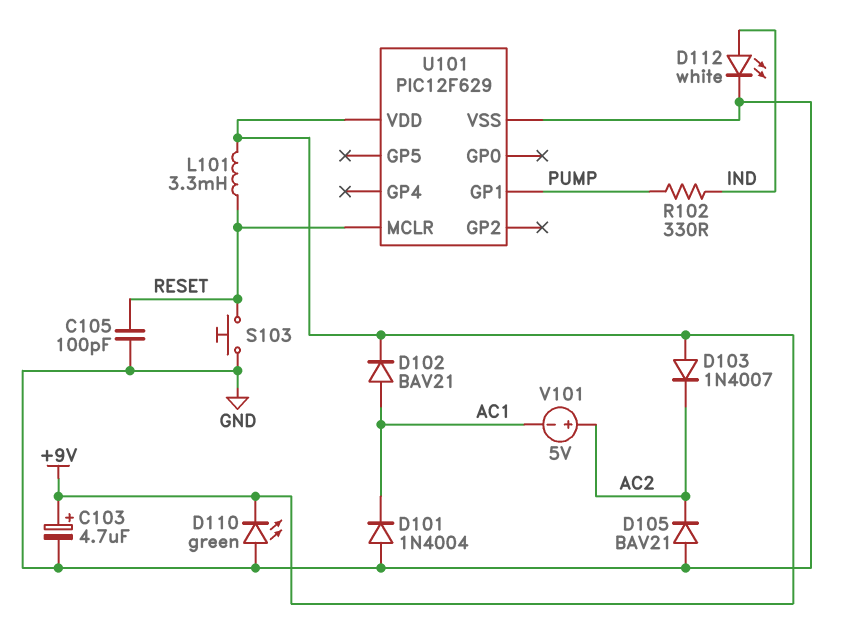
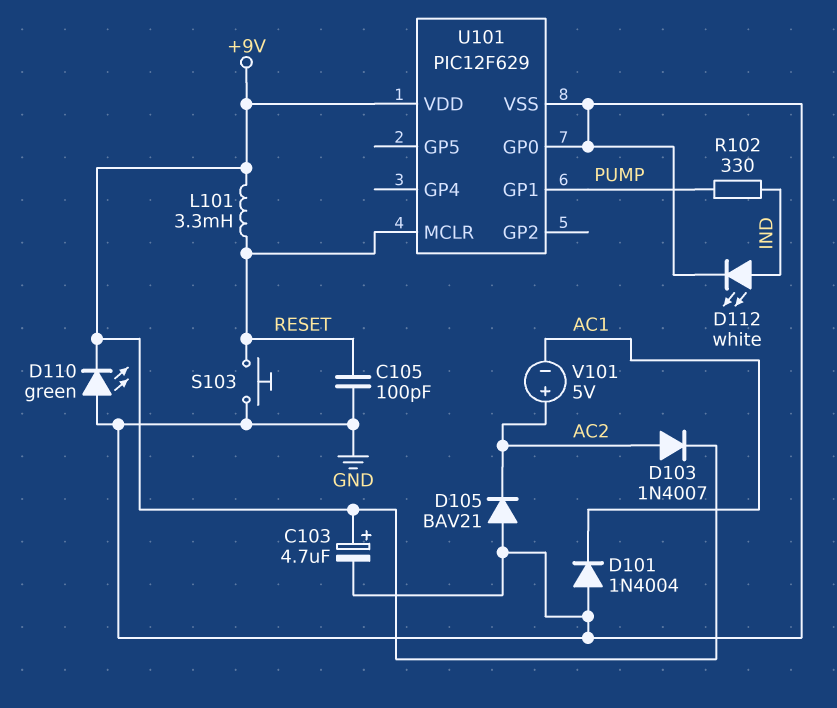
D102: diode BAV21 (A AC1, K +9V) -> none
D103: diode 1N4007 (A +9V, K AC2) -> diode 1N4007 (A AC2, K +9V)
U101 pin GP0: none -> GND

